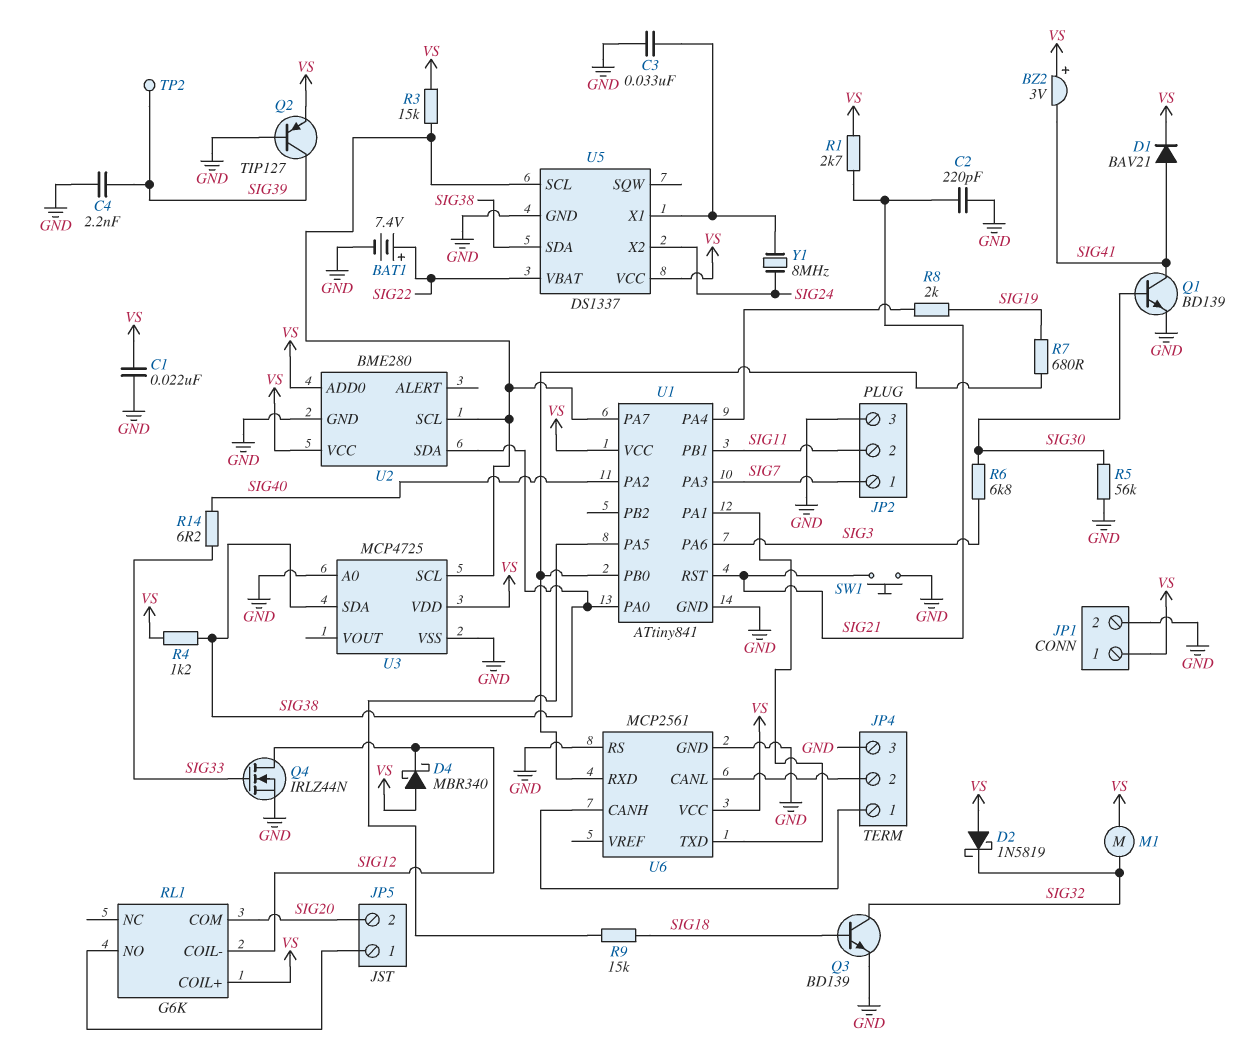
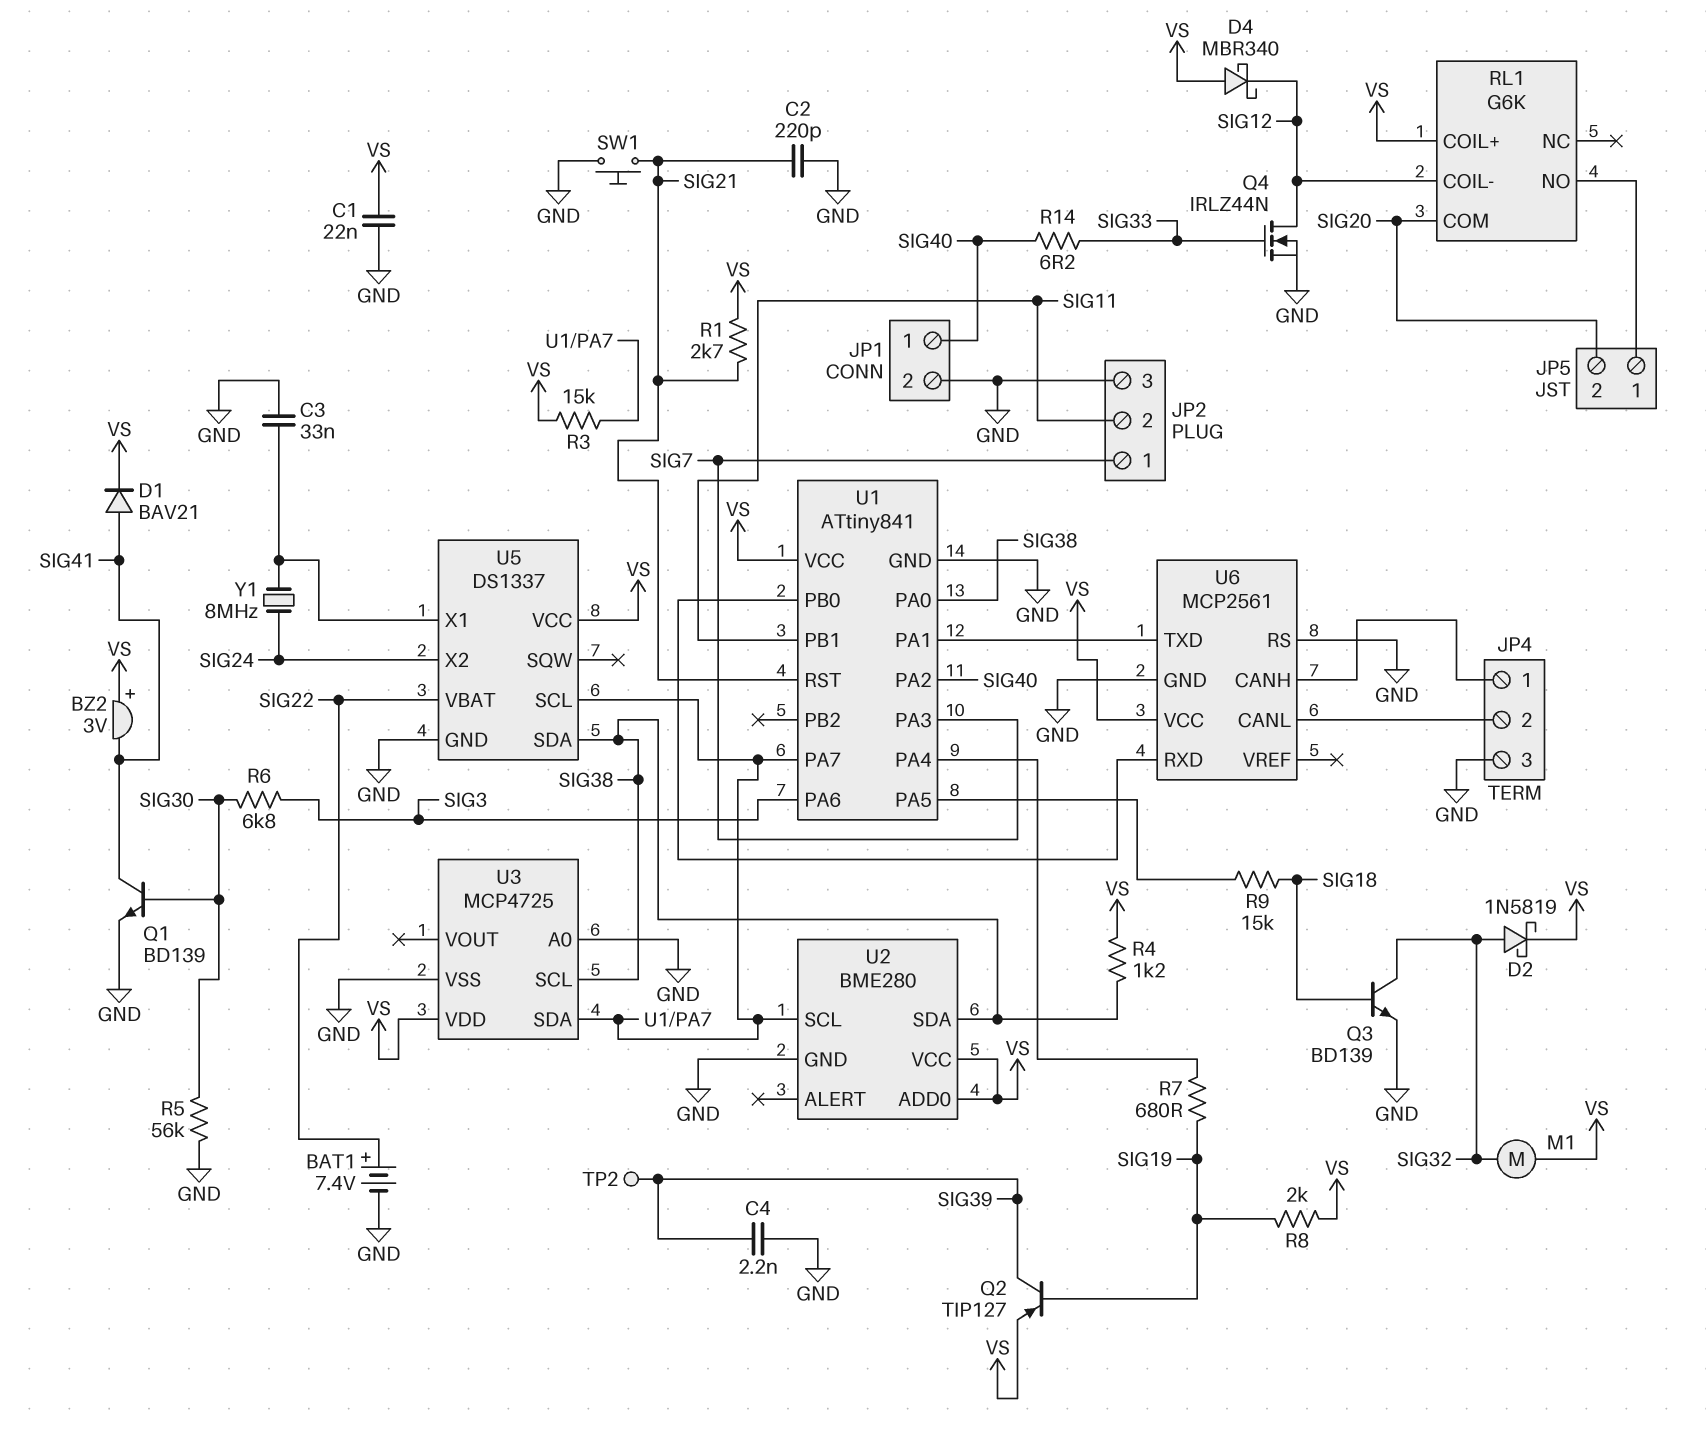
D2: schottky 1N5819 (A VS, K SIG32) -> schottky 1N5819 (A SIG32, K VS)
JP1 pin 1: VS -> SIG40
Q2: PNP TIP127 (B GND, C SIG39, E VS) -> PNP TIP127 (B SIG19, C SIG39, E VS)
R7: 680 (SIG19, U1/PB0) -> 680 (SIG19, U1/PA4)
R8: 2k (SIG19, U1/PA4) -> 2k (SIG19, VS)
U3 pin SCL: U1/PA7 -> SIG38
U3 pin SDA: SIG38 -> U1/PA7

